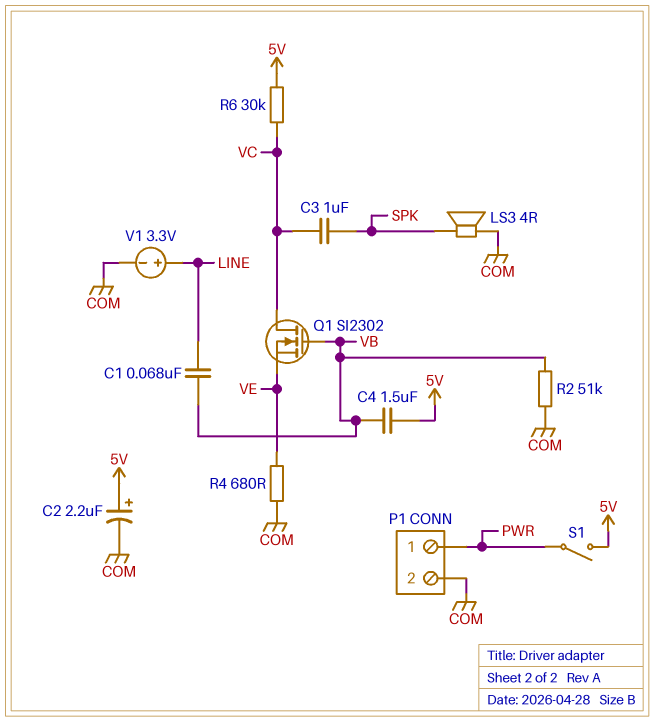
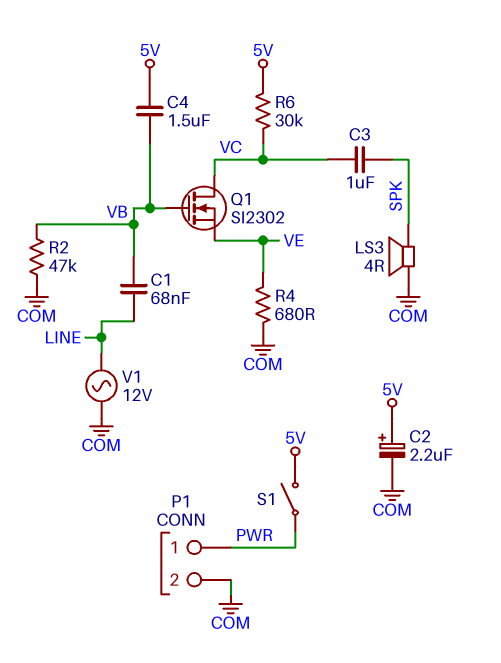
R2: 51k (COM, VB) -> 47k (COM, VB)
V1: 3.3V (plus LINE, minus COM) -> AC 12V (COM, LINE)

